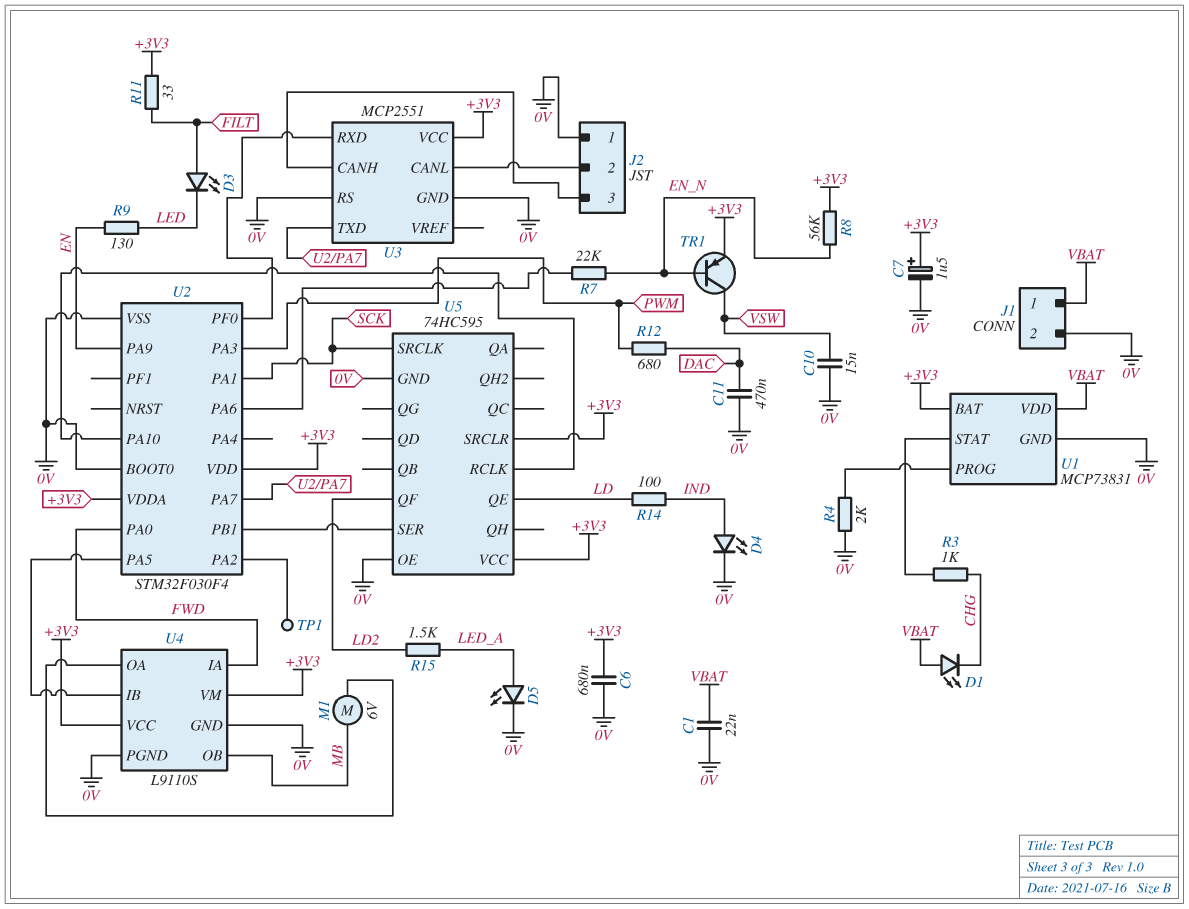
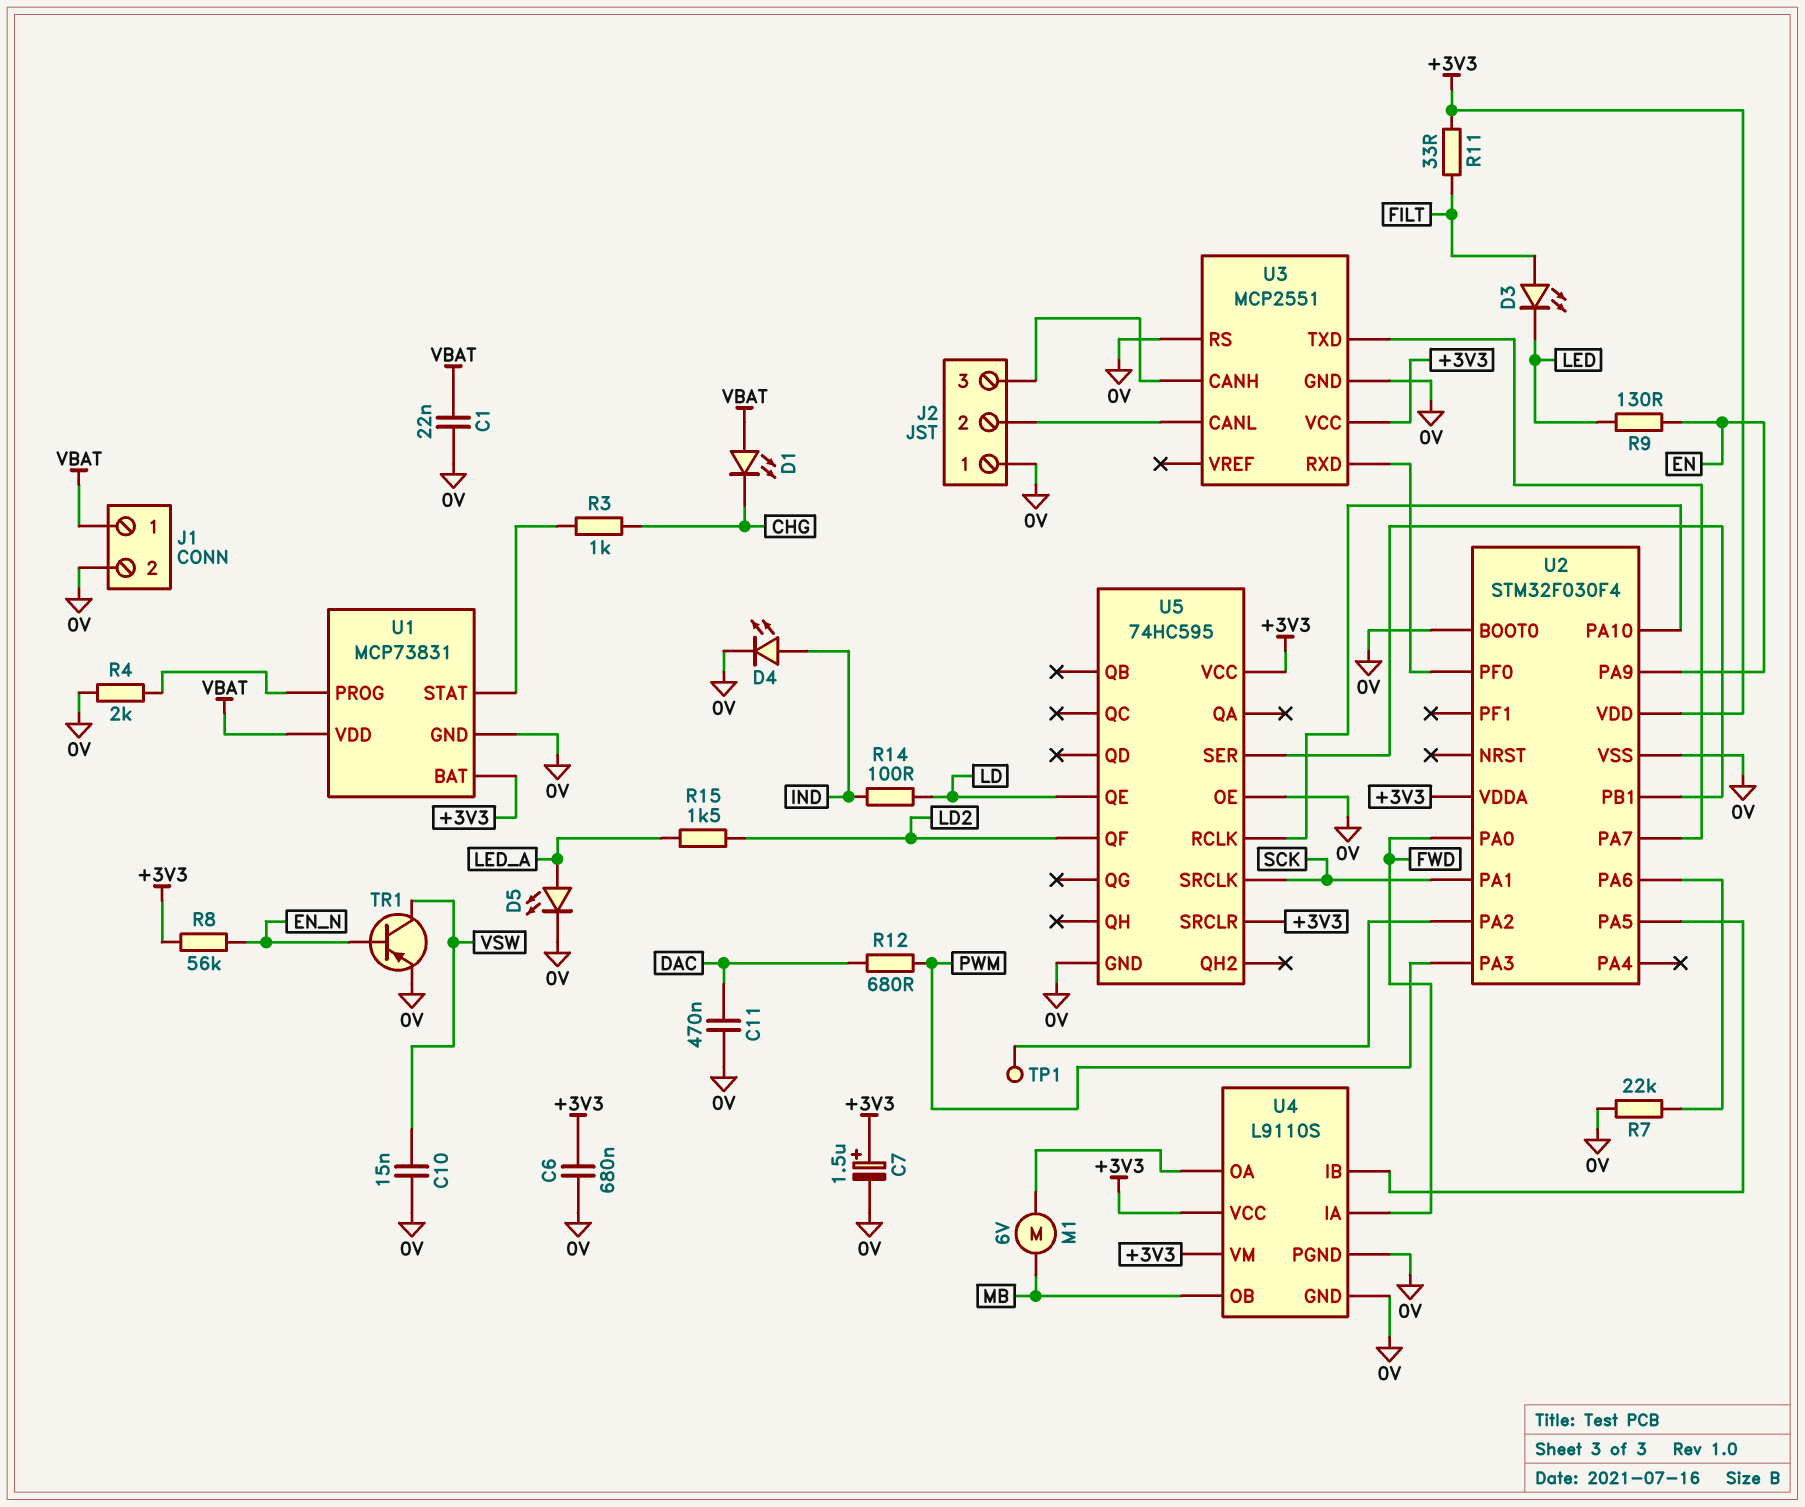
R7: 22k (EN_N, U2/PA6) -> 22k (0V, U2/PA6)
TR1: PNP (B EN_N, C VSW, E +3V3) -> PNP (B EN_N, C VSW, E 0V)

